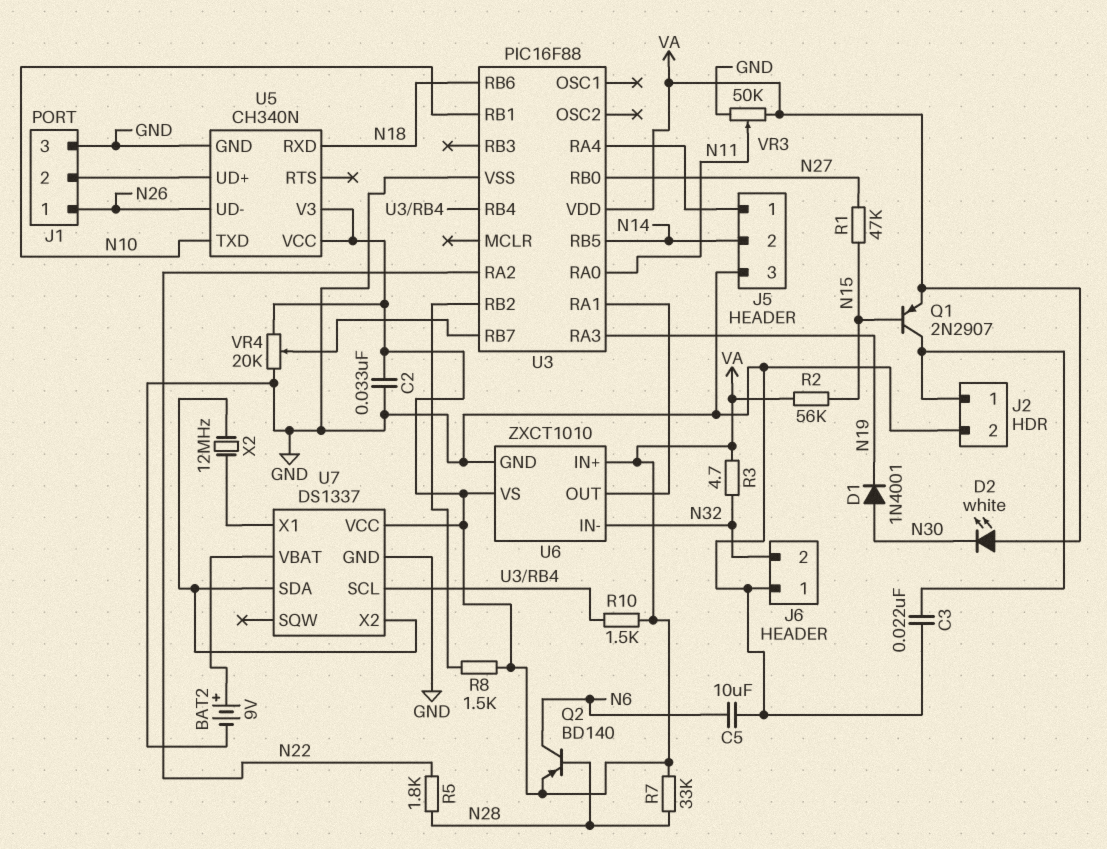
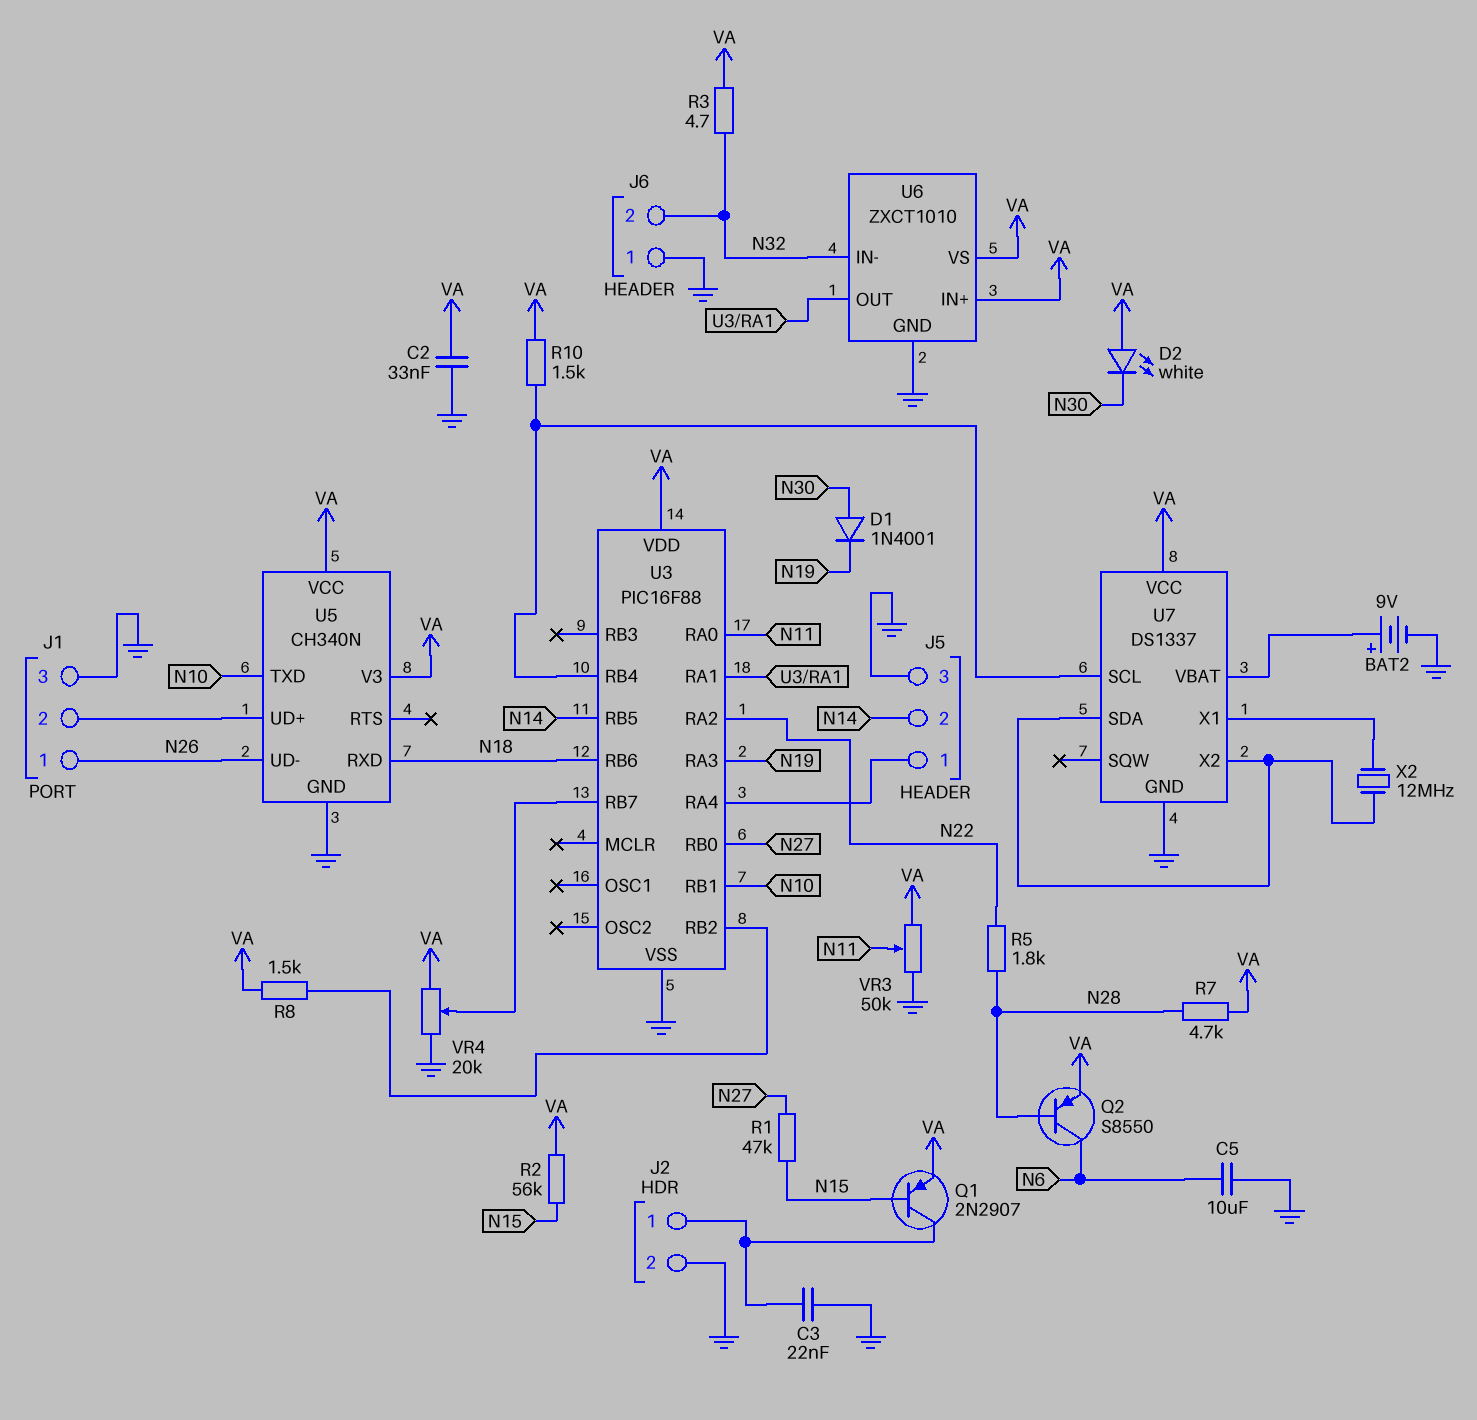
Q2: PNP BD140 (B N28, C N6, E VA) -> PNP S8550 (B N28, C N6, E VA)
R7: 33k (N28, VA) -> 4.7k (N28, VA)

